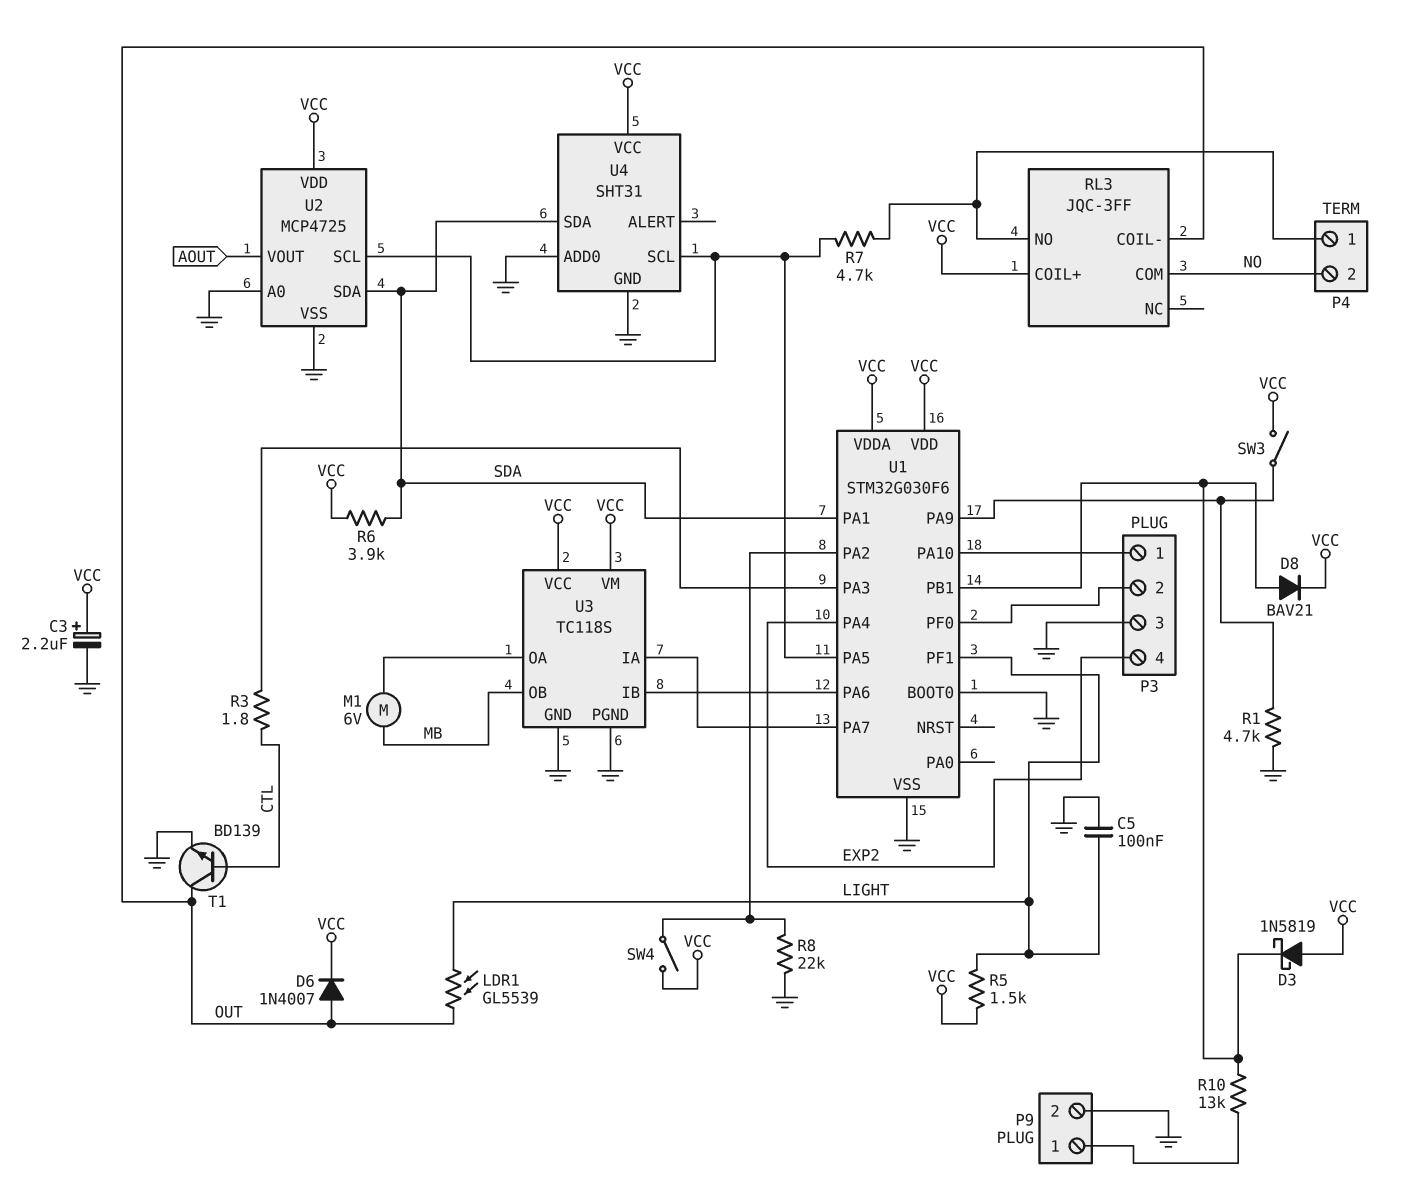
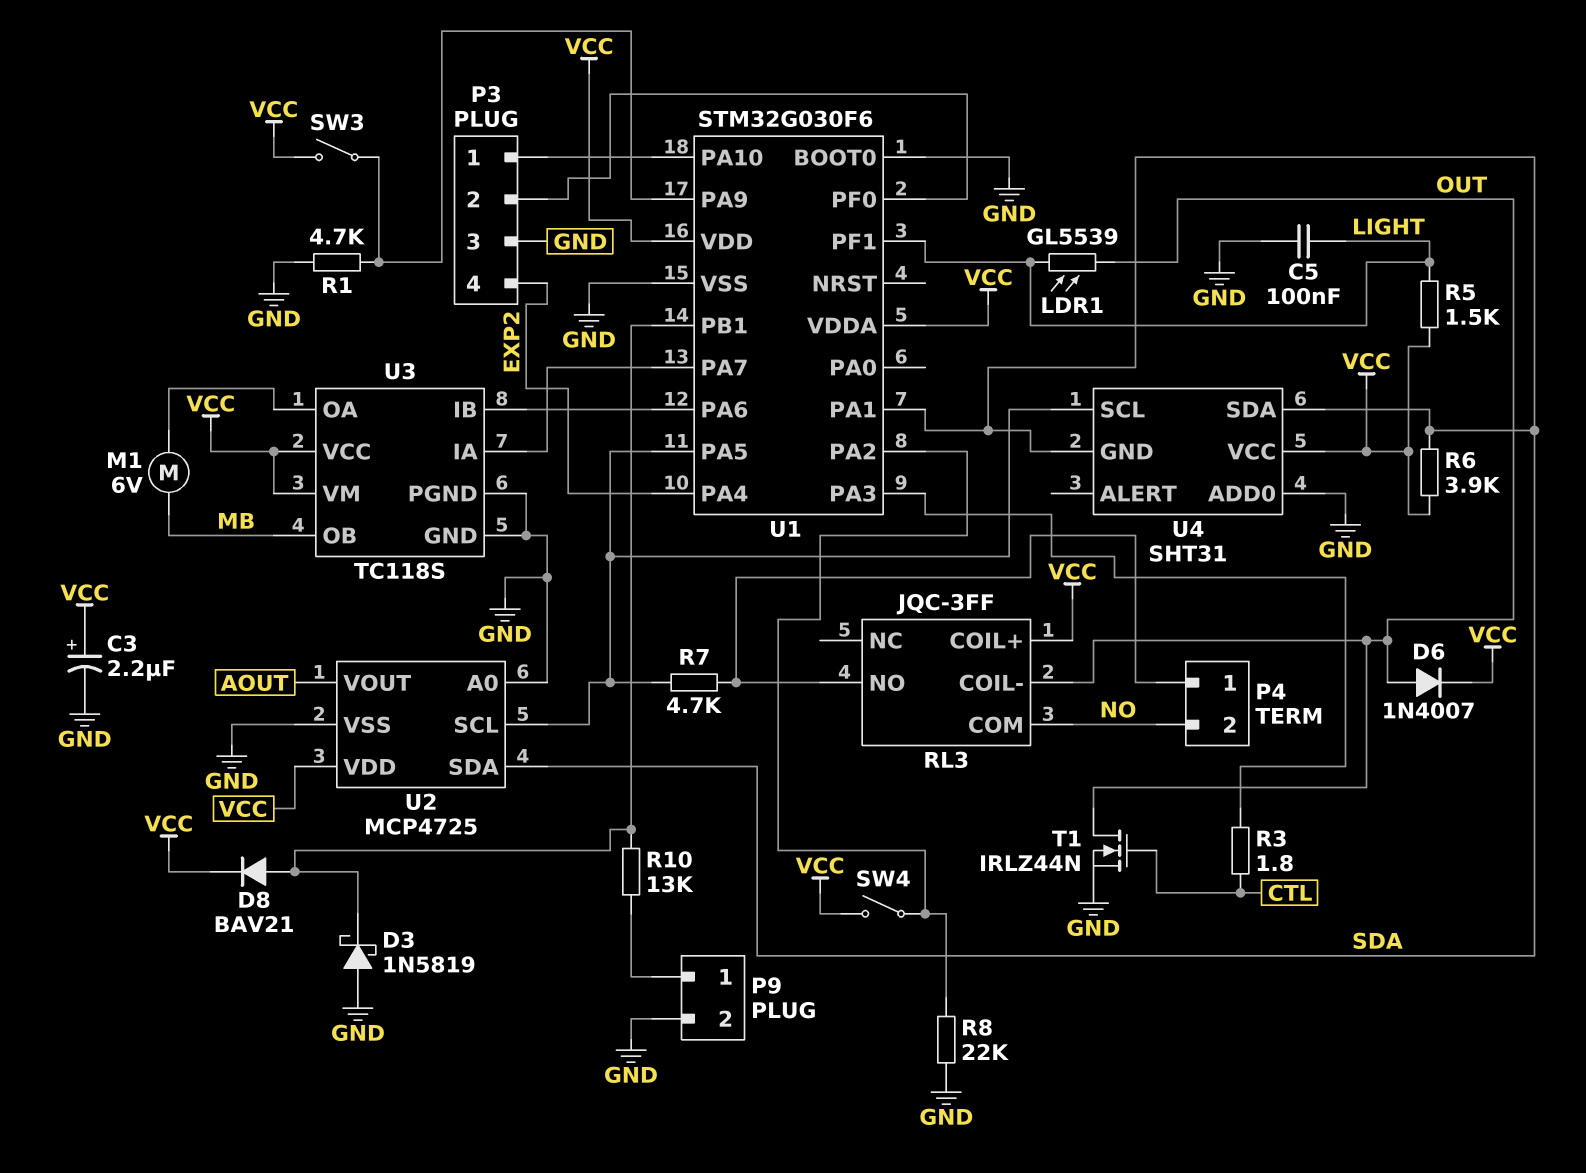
D3: schottky 1N5819 (A VCC, K U1/PB1) -> schottky 1N5819 (A GND, K U1/PB1)
T1: NPN BD139 (B CTL, C OUT, E GND) -> NMOS IRLZ44N (G CTL, D OUT, S GND)
U4 pin GND: GND -> SDA

